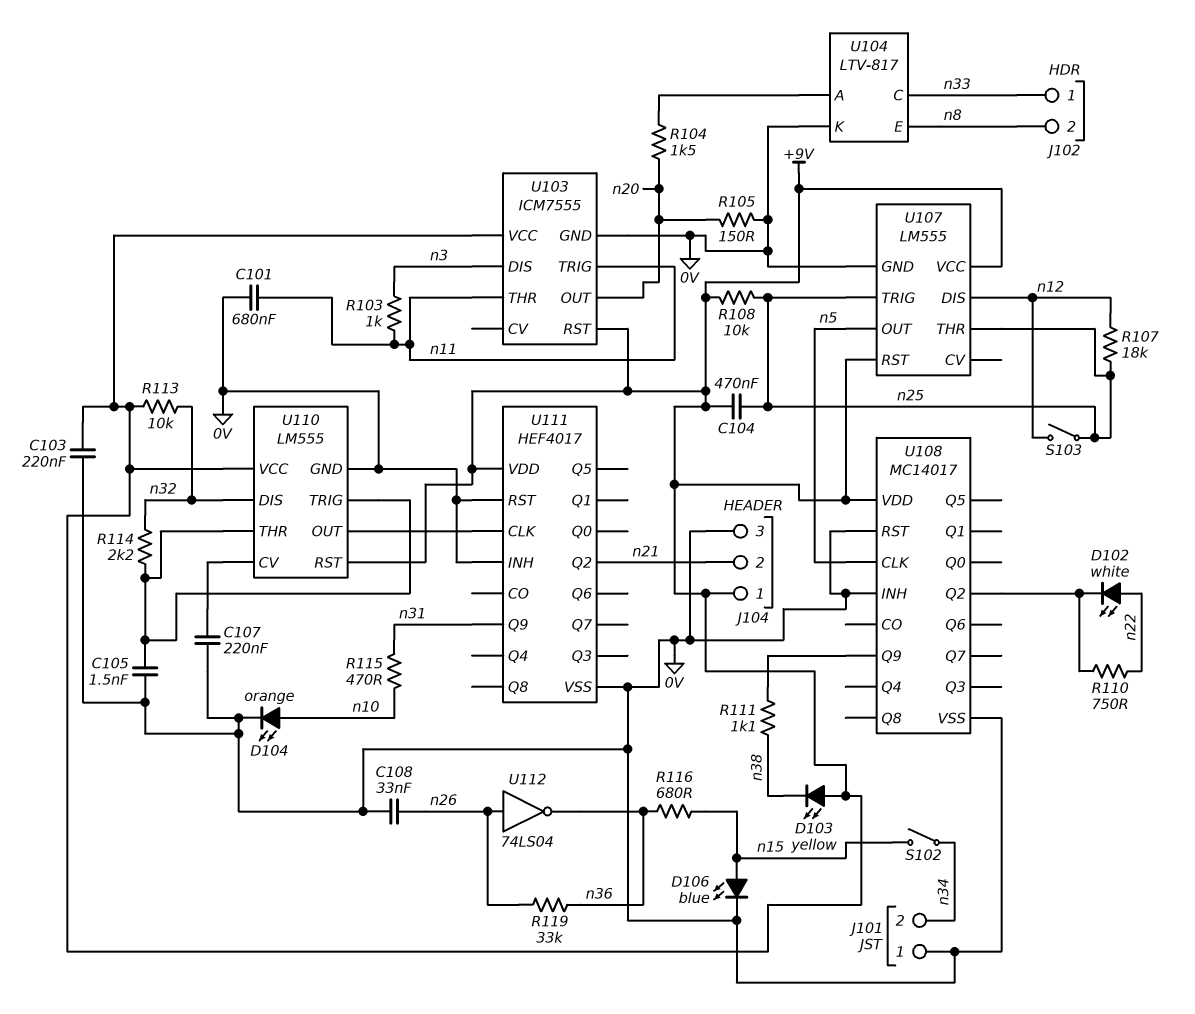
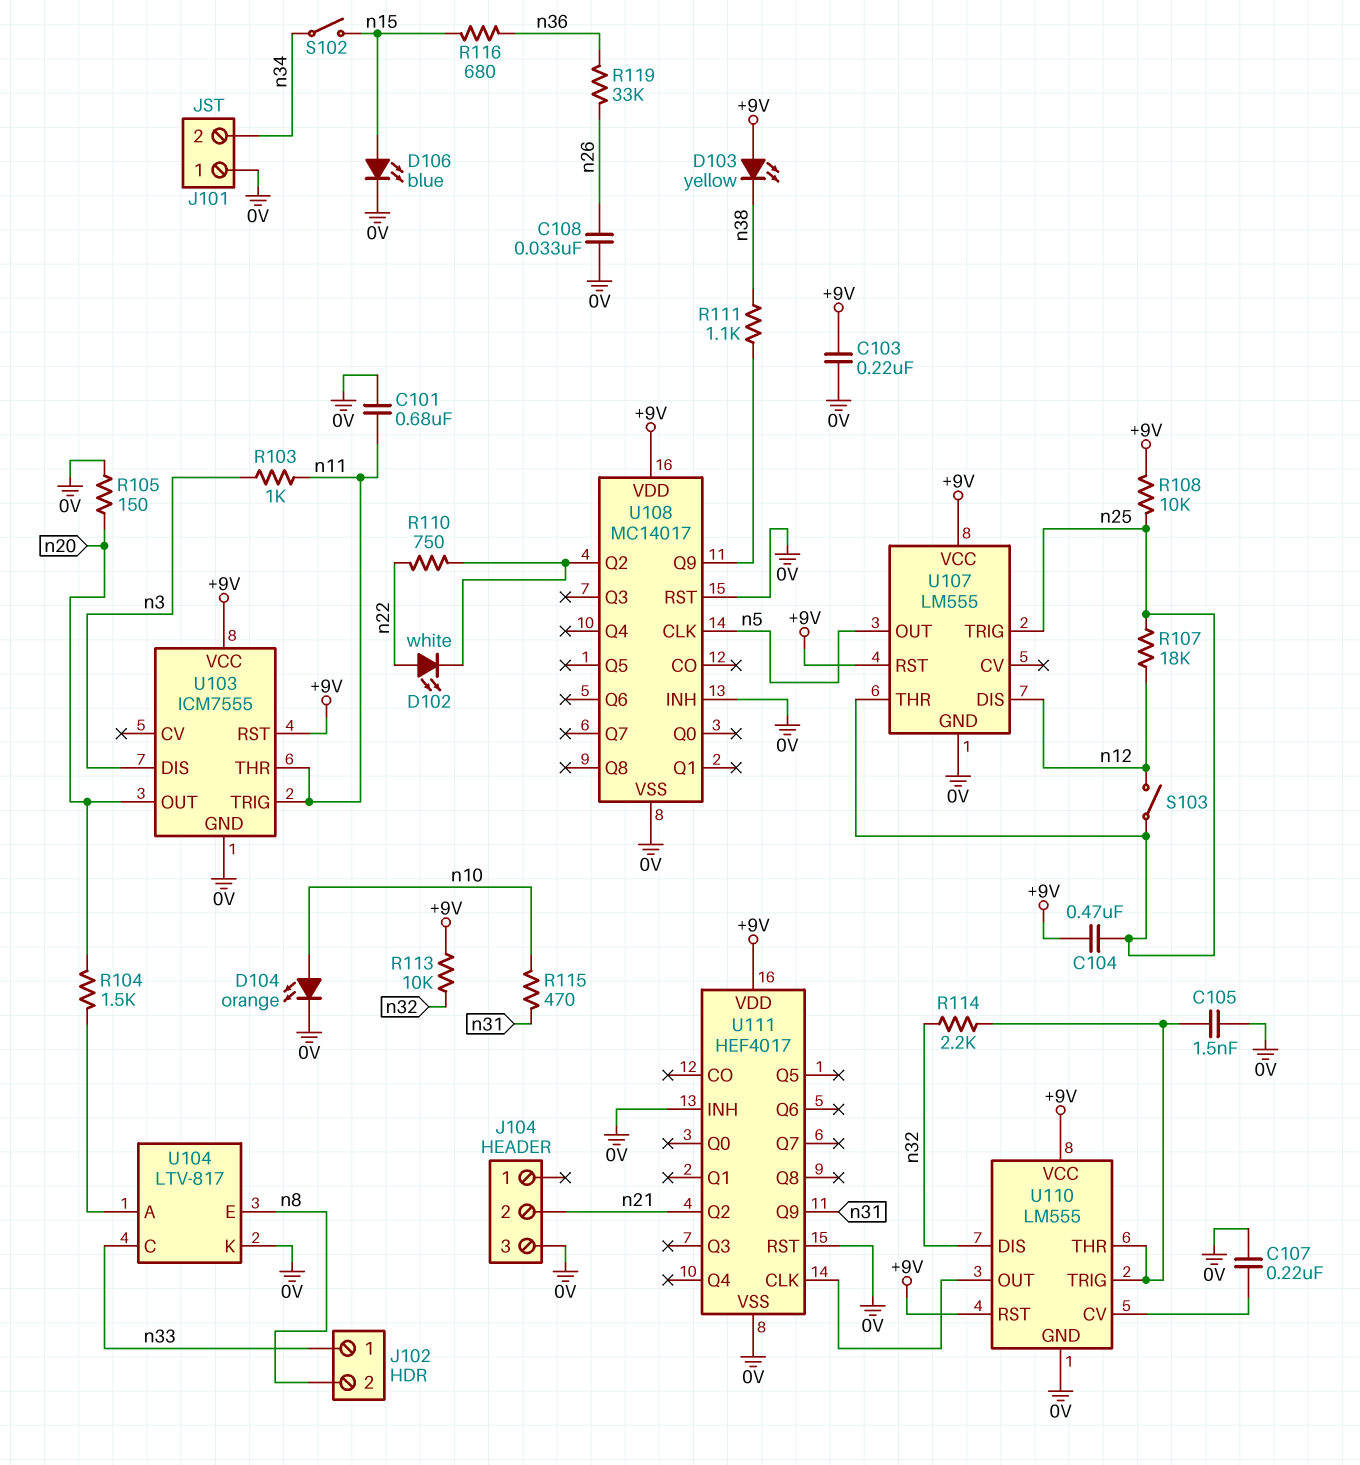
J104 pin 1: +9V -> none
U112: NOT 74LS04 (in n26, out n36) -> none

